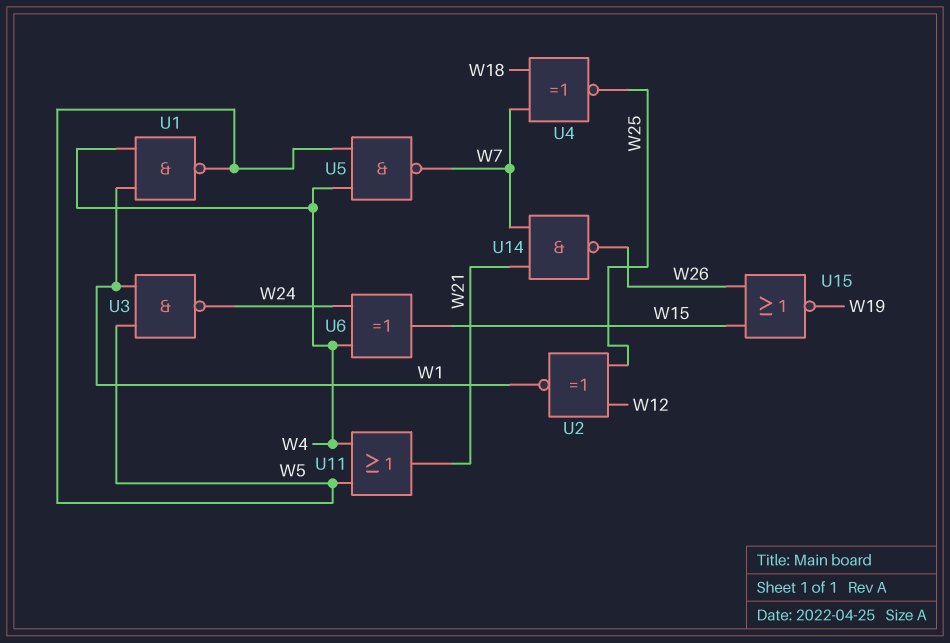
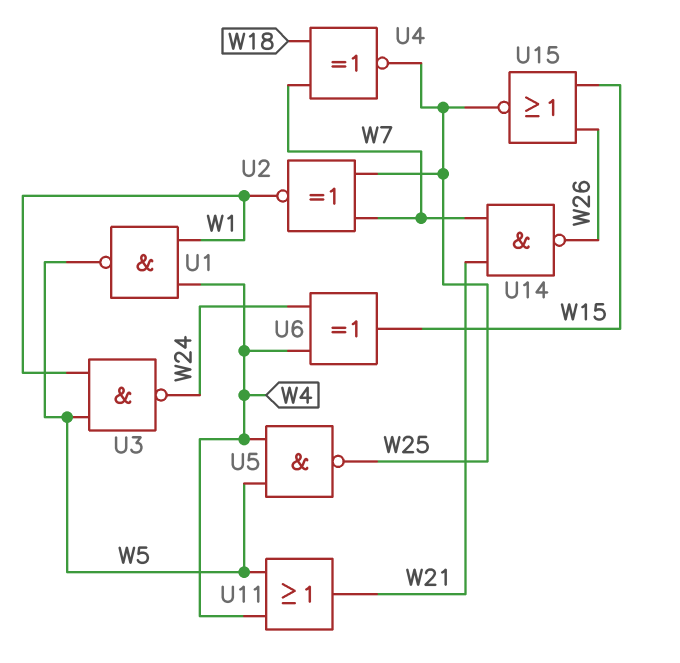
U2: XNOR (in W12, in W25, out W1) -> XNOR (in W7, in W25, out W1)
U5: NAND (in W4, in W5, out W7) -> NAND (in W4, in W5, out W25)
U15: NOR (in W15, in W26, out W19) -> NOR (in W15, in W26, out W25)

